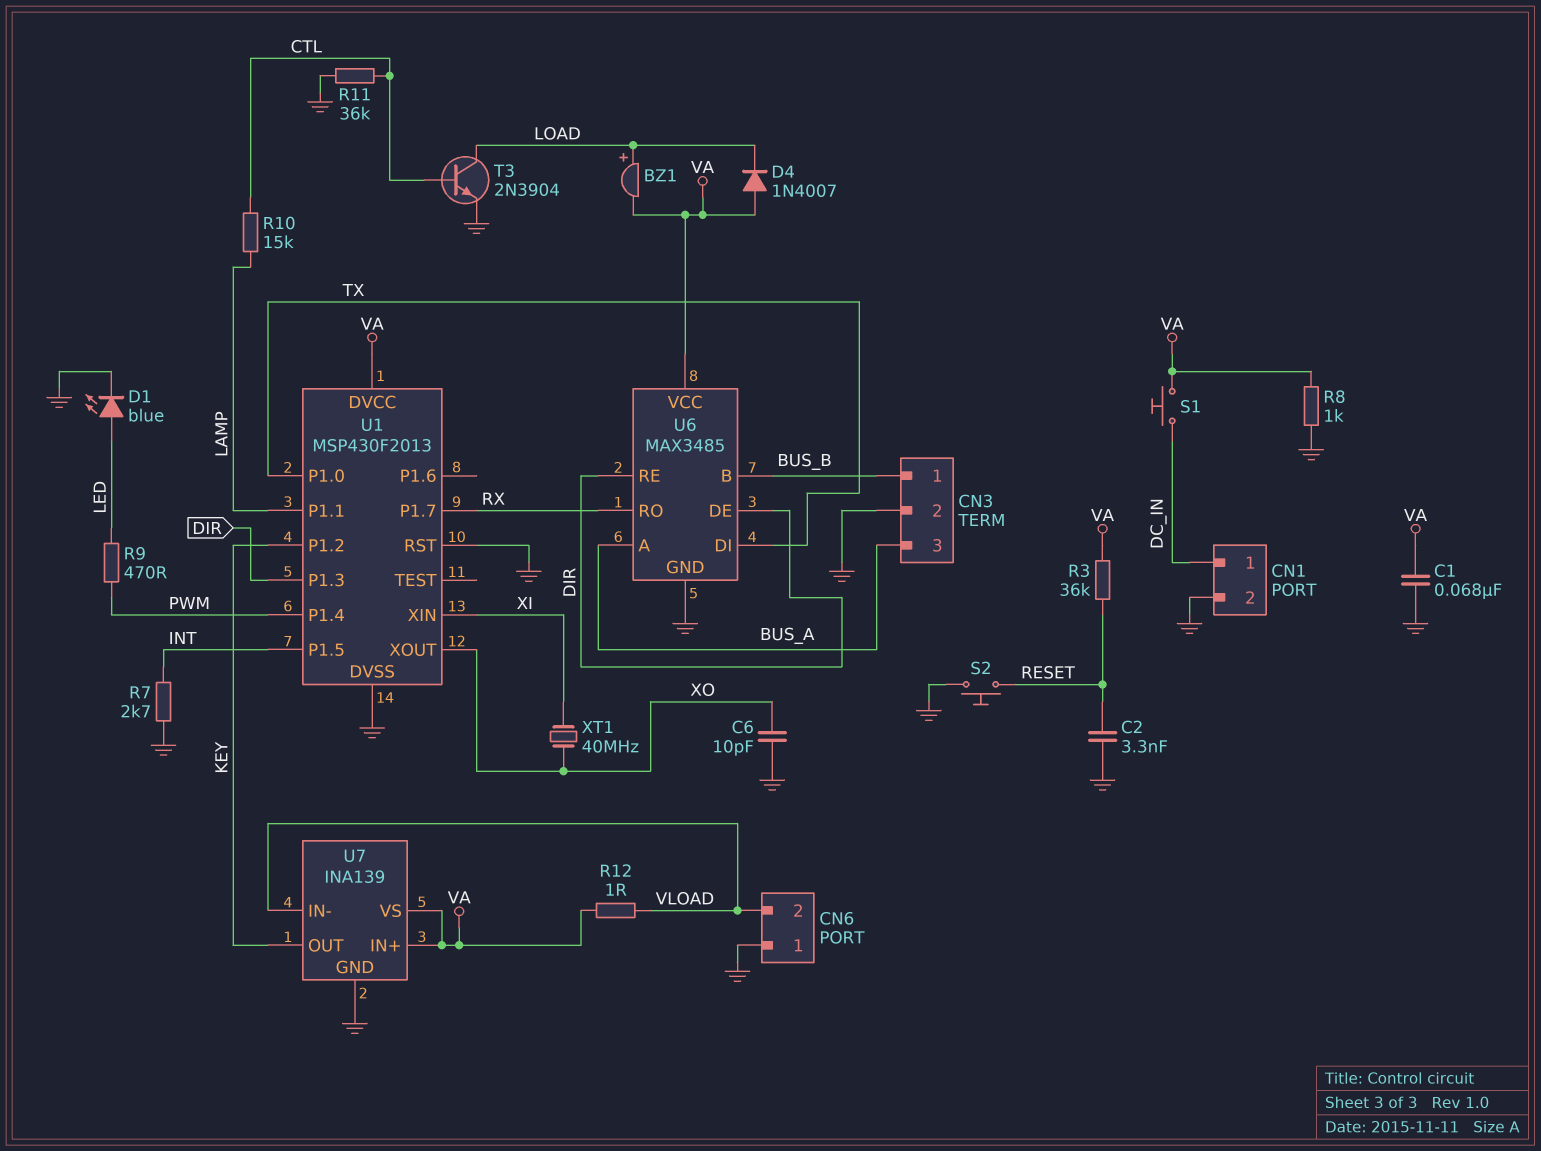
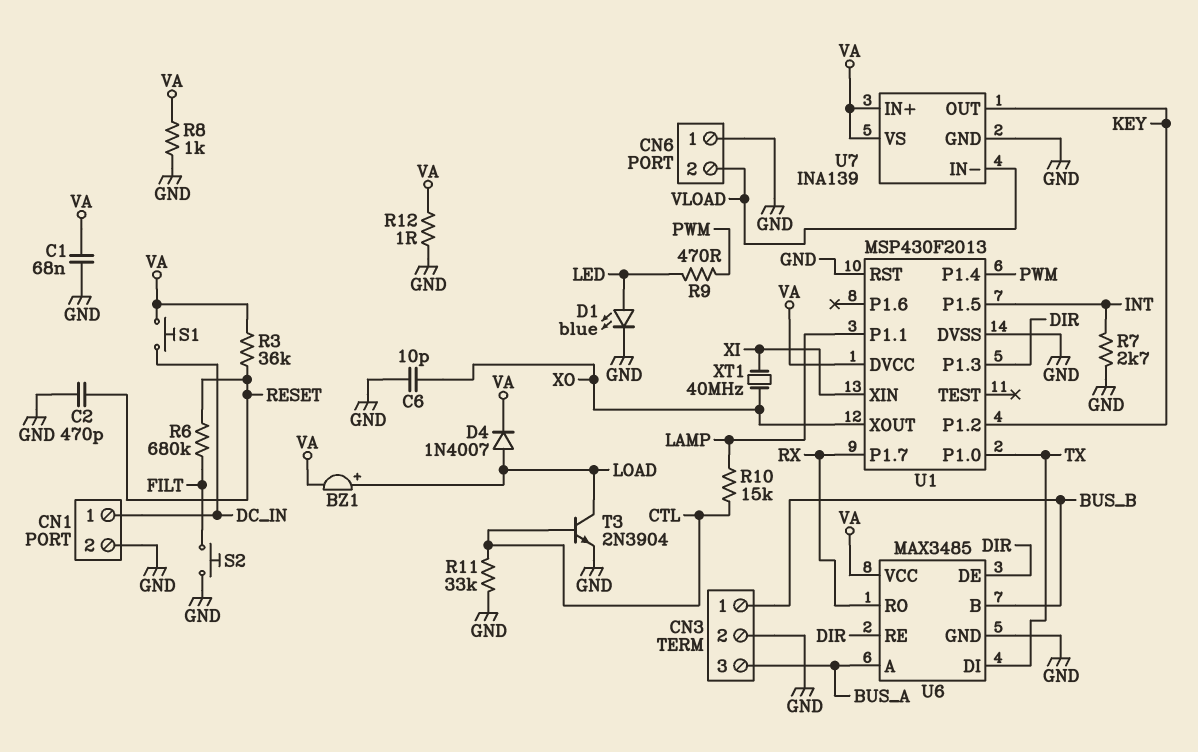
C2: 3.3nF (GND, RESET) -> 470pF (GND, RESET)
D4: diode 1N4007 (A VA, K LOAD) -> diode 1N4007 (A LOAD, K VA)
R6: none -> 680k (FILT, RESET)
R11: 36k (CTL, GND) -> 33k (CTL, GND)
R12: 1 (VA, VLOAD) -> 1 (GND, VA)
S2: button (GND, RESET) -> button (FILT, GND)

